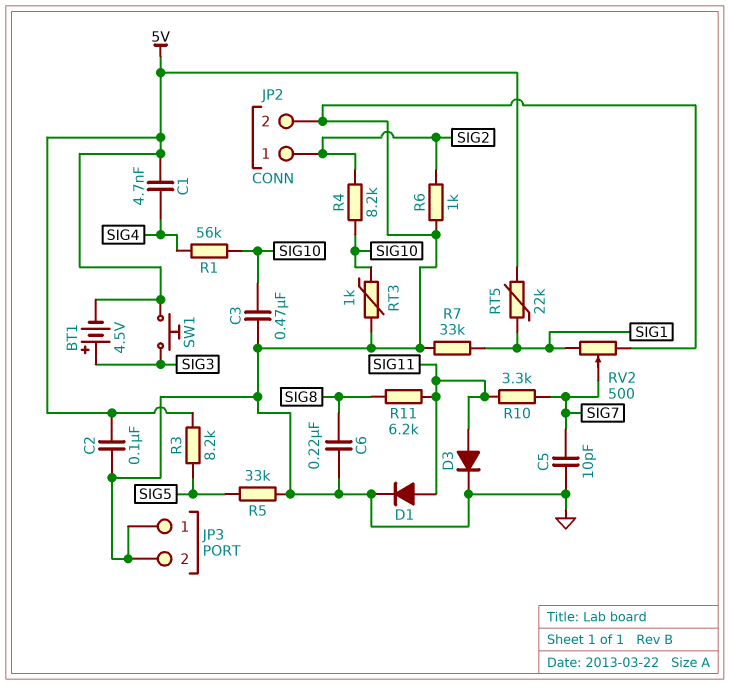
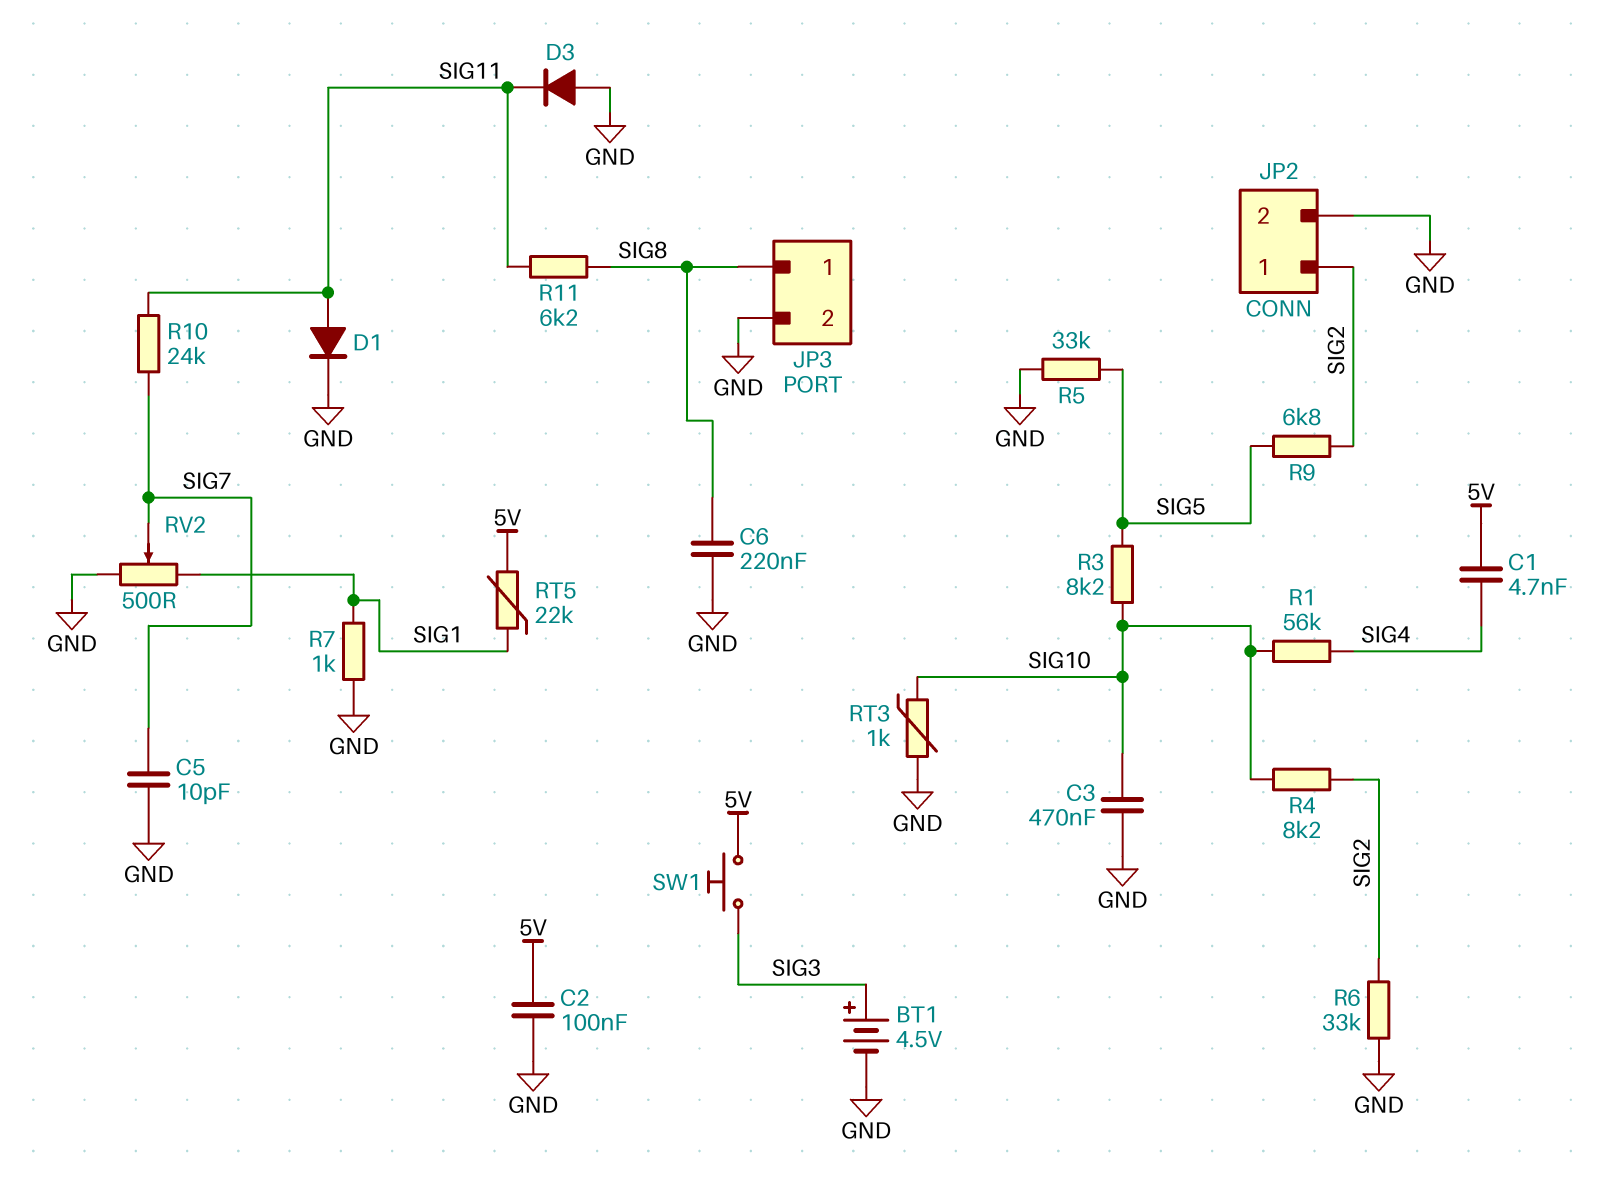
BT1: 4.5V (plus SIG3, minus 5V) -> 4.5V (plus SIG3, minus GND)
D3: diode (A SIG11, K GND) -> diode (A GND, K SIG11)
JP3 pin 1: GND -> SIG8
R3: 8.2k (5V, SIG5) -> 8.2k (SIG5, SIG10)
R6: 1k (GND, SIG2) -> 33k (GND, SIG2)
R7: 33k (GND, SIG1) -> 1k (GND, SIG1)
R9: none -> 6.8k (SIG2, SIG5)
R10: 3.3k (SIG7, SIG11) -> 24k (SIG7, SIG11)

